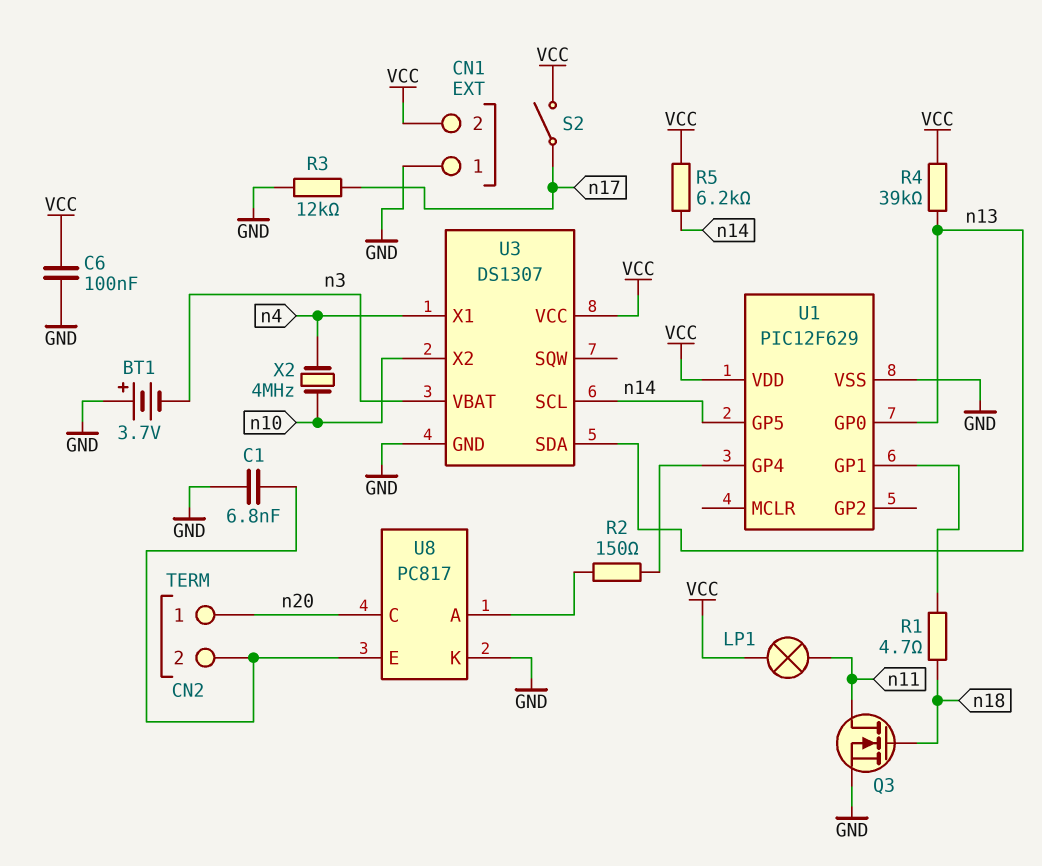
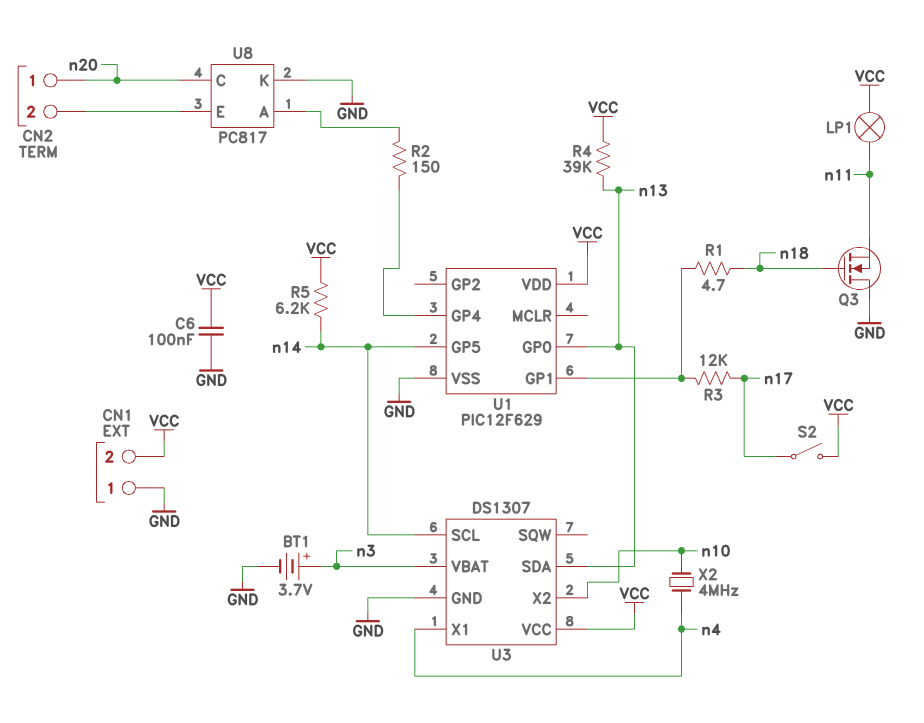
BT1: 3.7V (plus GND, minus n3) -> 3.7V (plus n3, minus GND)
C1: 6.8nF (CN2/2, GND) -> none
Q3: NMOS (G n18, D n11, S GND) -> NMOS (G n18, D GND, S n11)
R3: 12k (GND, n17) -> 12k (U1/GP1, n17)

